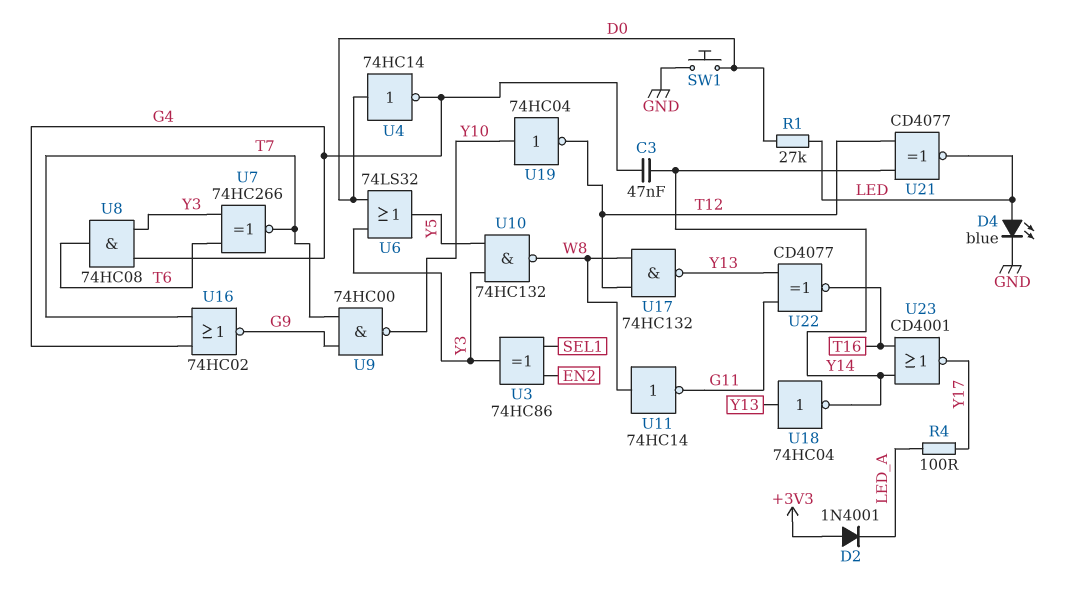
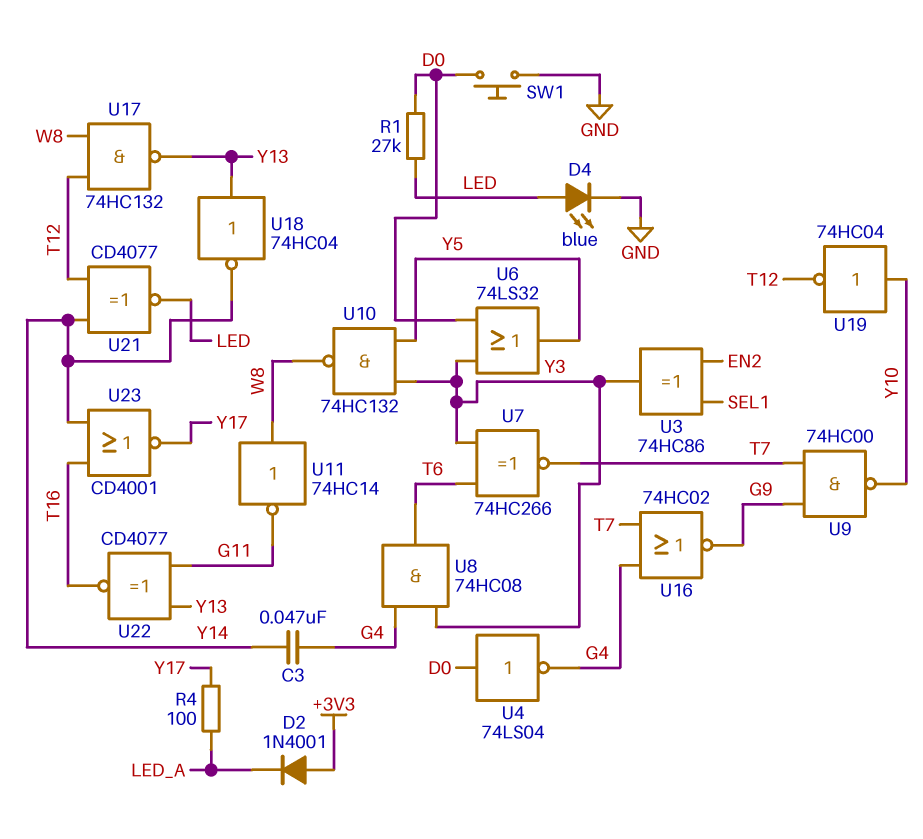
U4: NOT 74HC14 (in D0, out G4) -> NOT 74LS04 (in D0, out G4)

